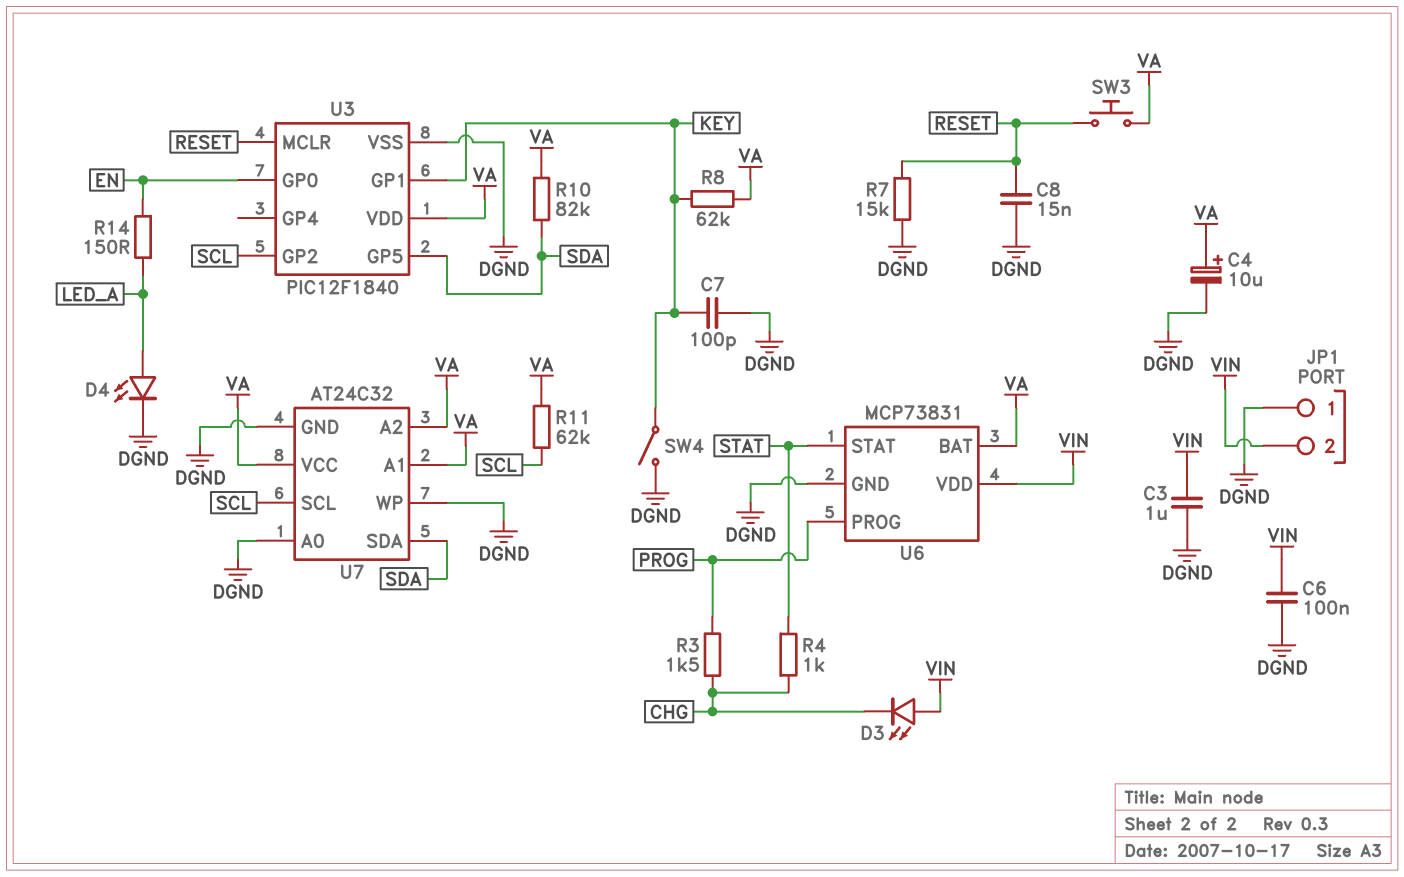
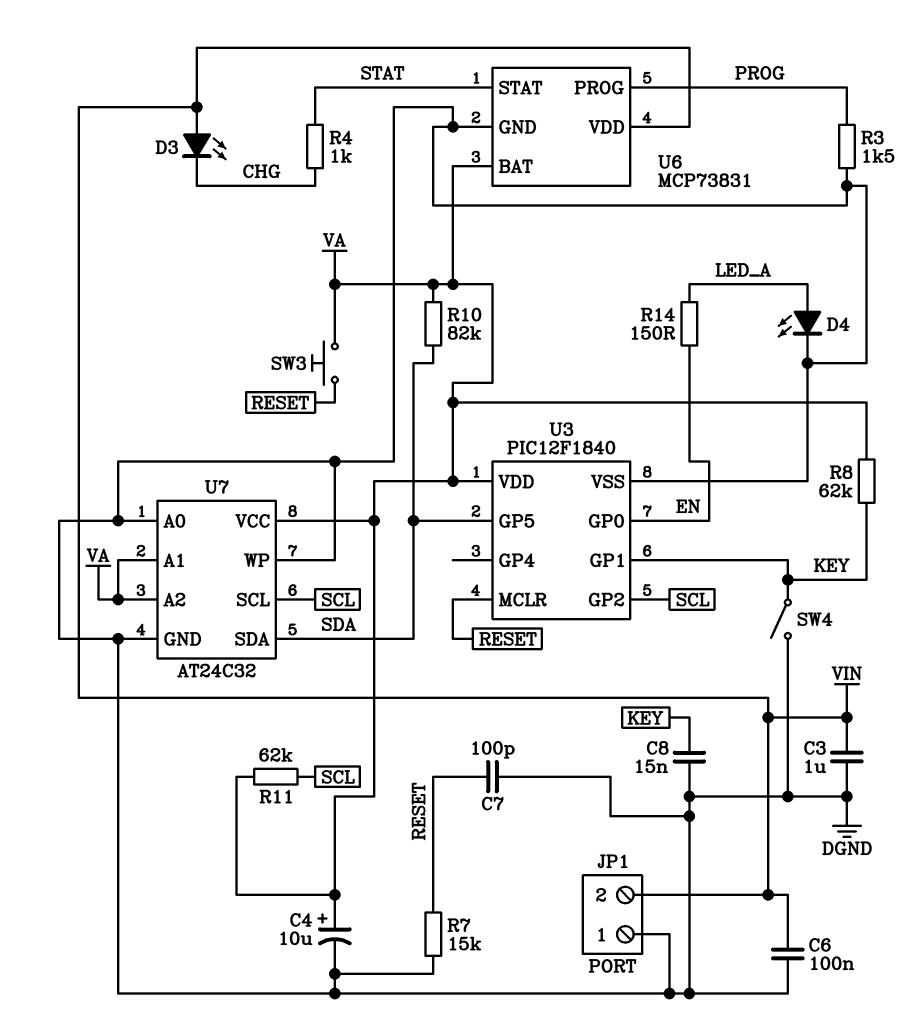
C7: 100pF (DGND, KEY) -> 100pF (DGND, RESET)
C8: 15nF (DGND, RESET) -> 15nF (DGND, KEY)
R3: 1.5k (CHG, PROG) -> 1.5k (DGND, PROG)

